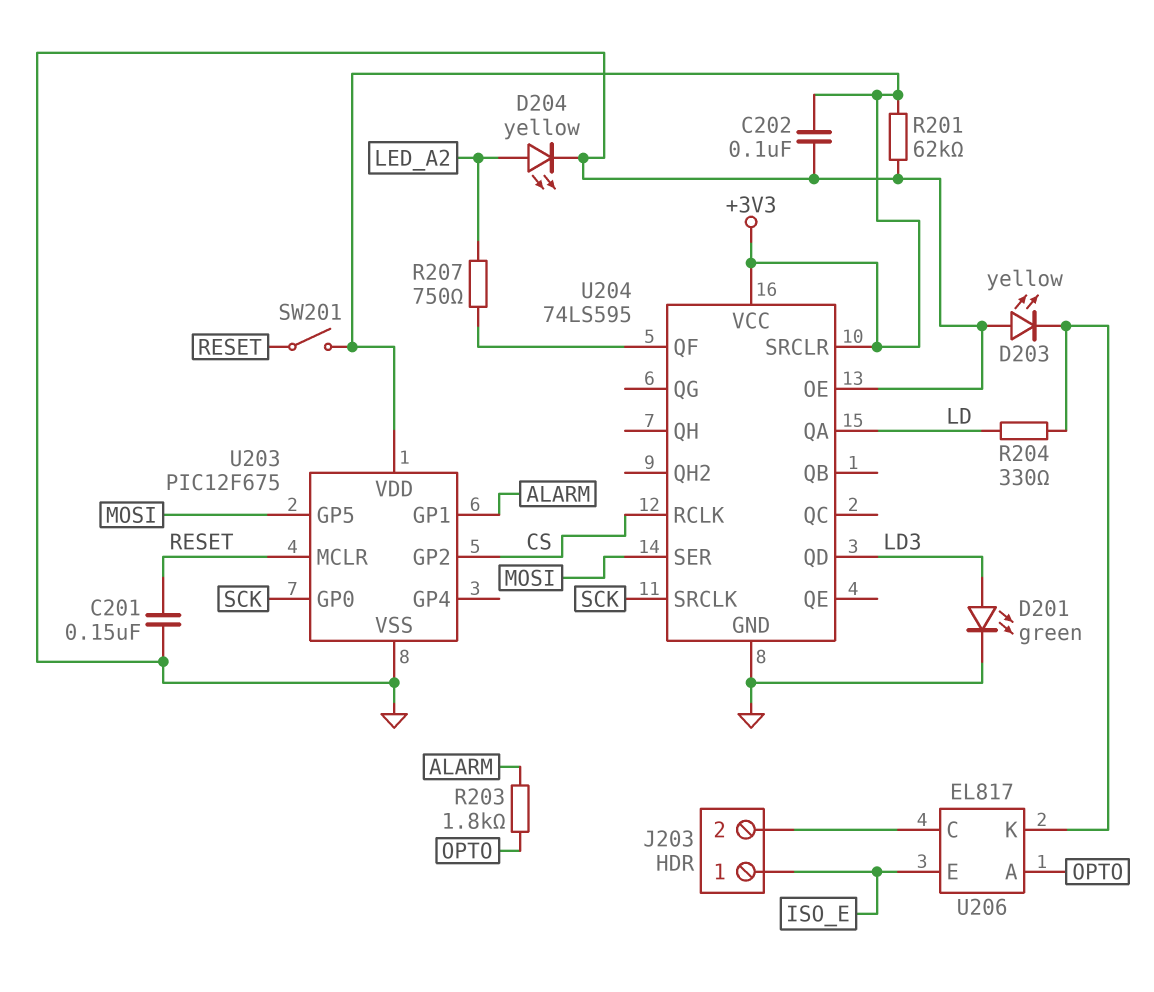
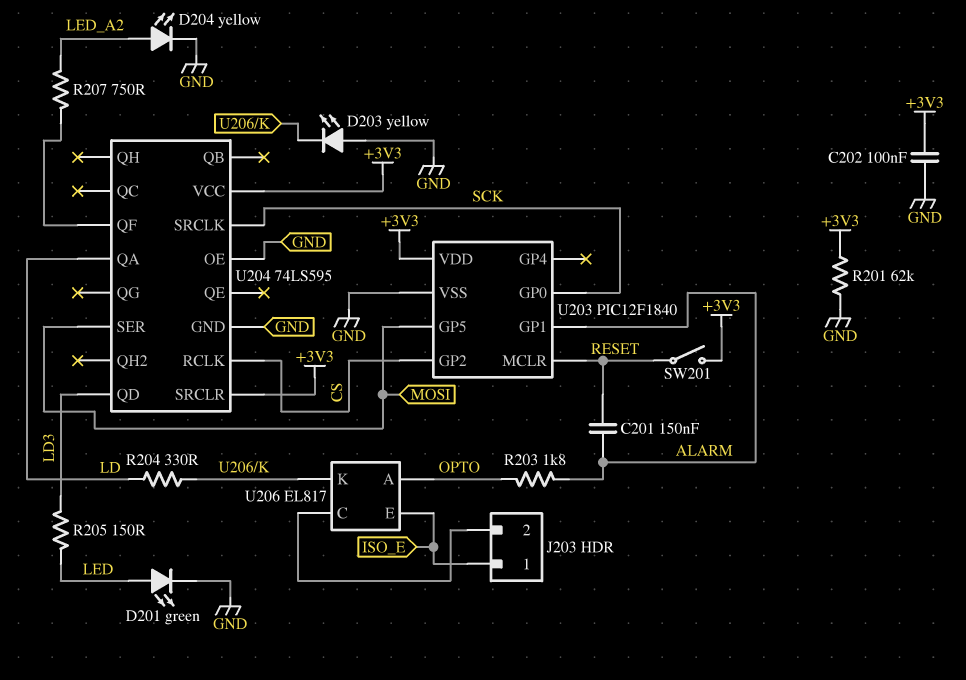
C201: 150nF (GND, RESET) -> 150nF (ALARM, RESET)
D201: LED green (A LD3, K GND) -> LED green (A LED, K GND)
R205: none -> 150 (LD3, LED)
U203: PIC12F675 -> PIC12F1840

